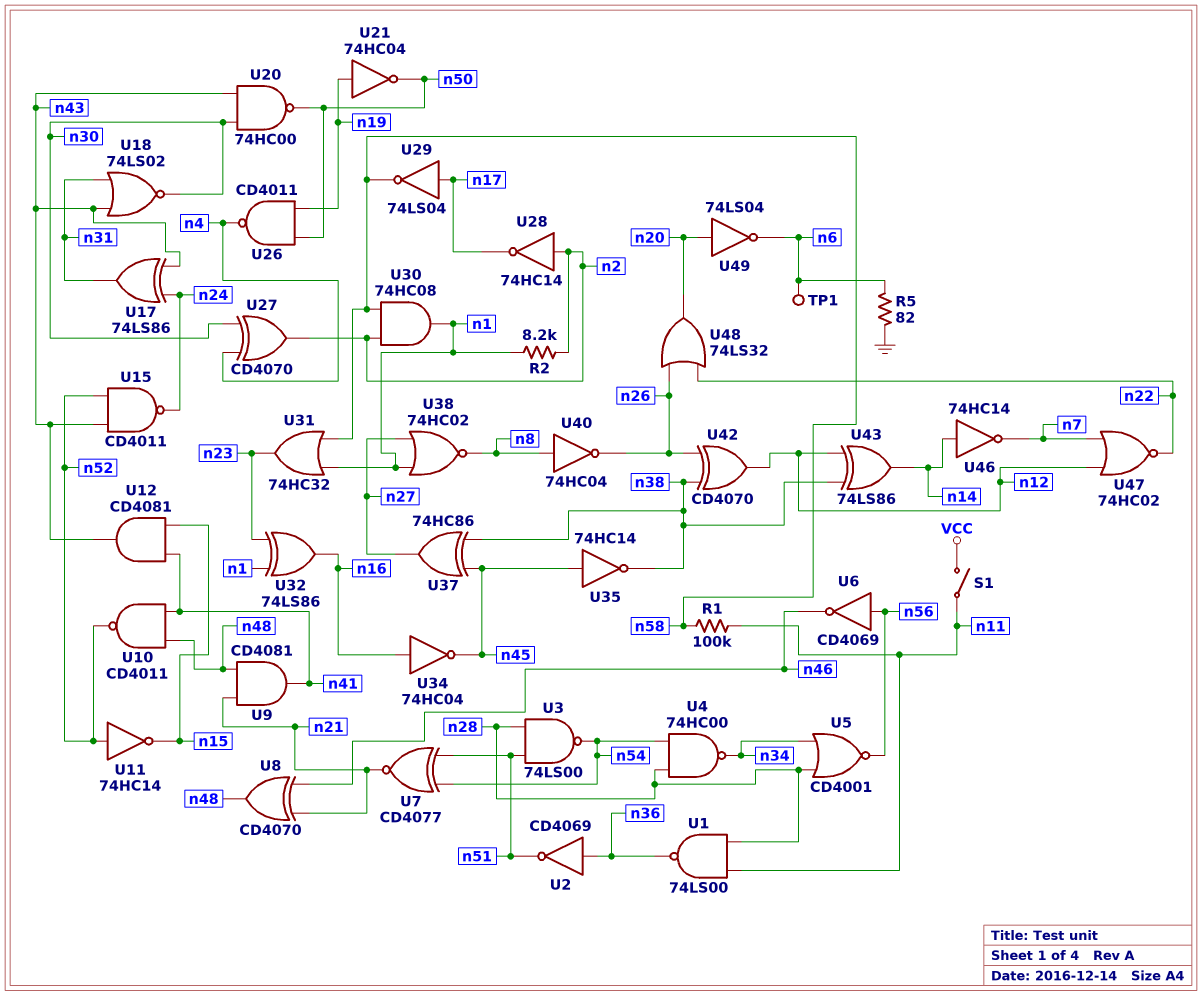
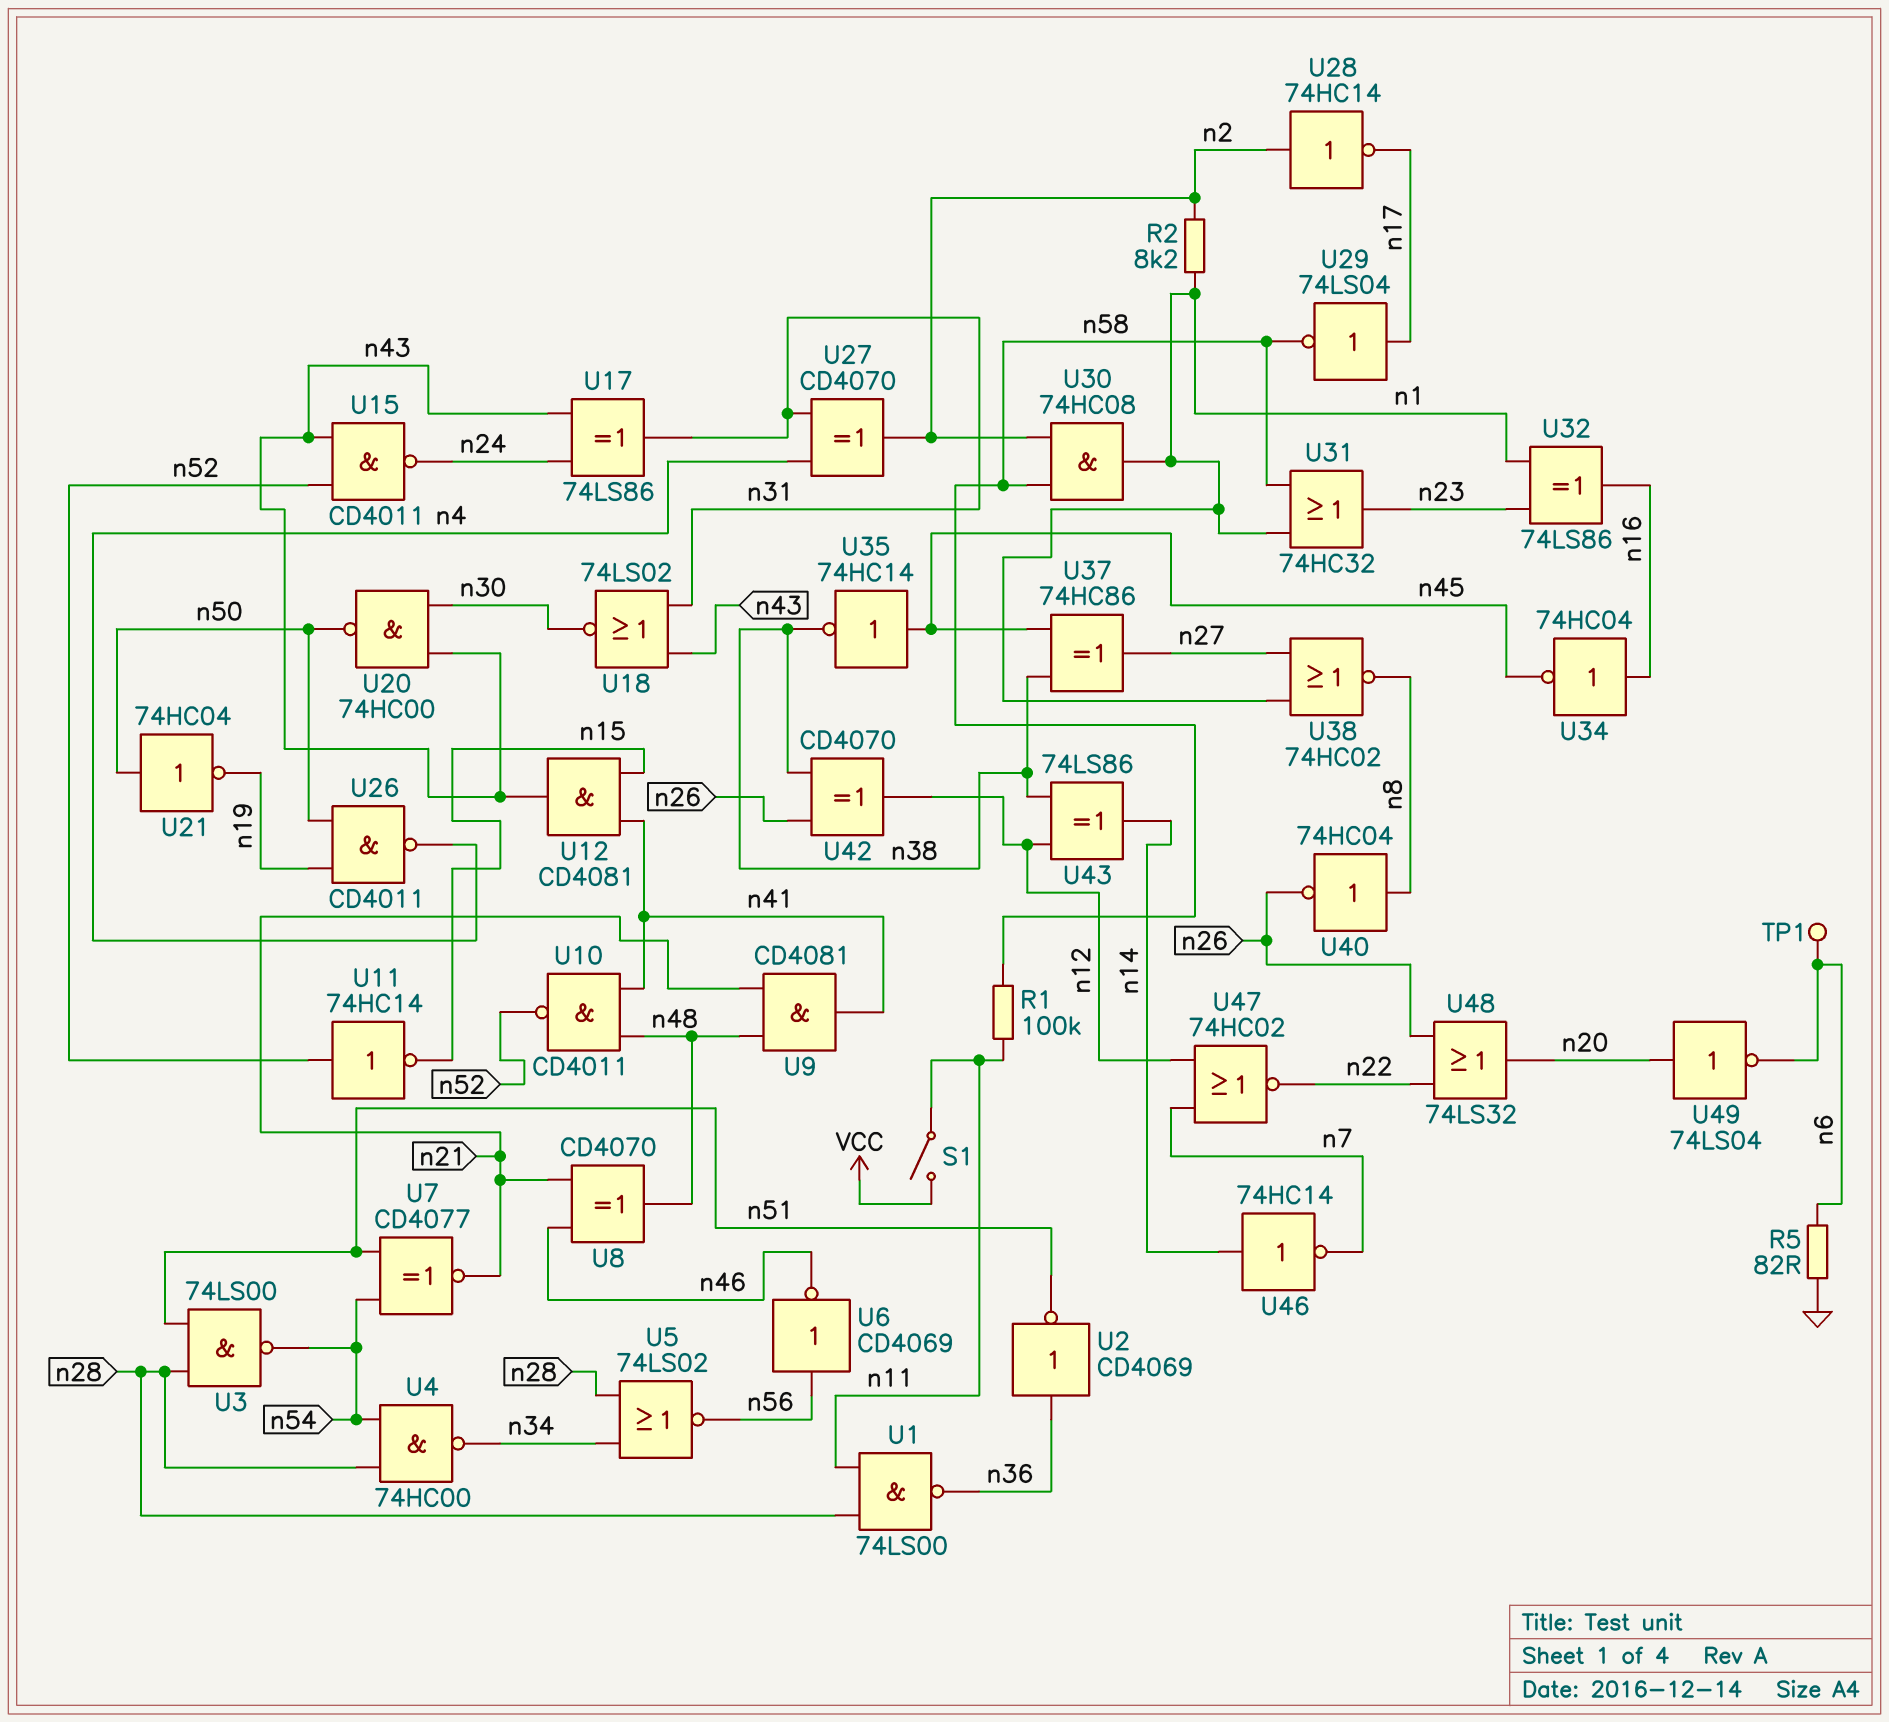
U5: NOR CD4001 (in n28, in n34, out n56) -> NOR 74LS02 (in n28, in n34, out n56)
U21: NOT 74HC04 (in n19, out n50) -> NOT 74HC04 (in n50, out n19)
U27: XOR CD4070 (in n4, in n30, out n2) -> XOR CD4070 (in n4, in n31, out n2)

